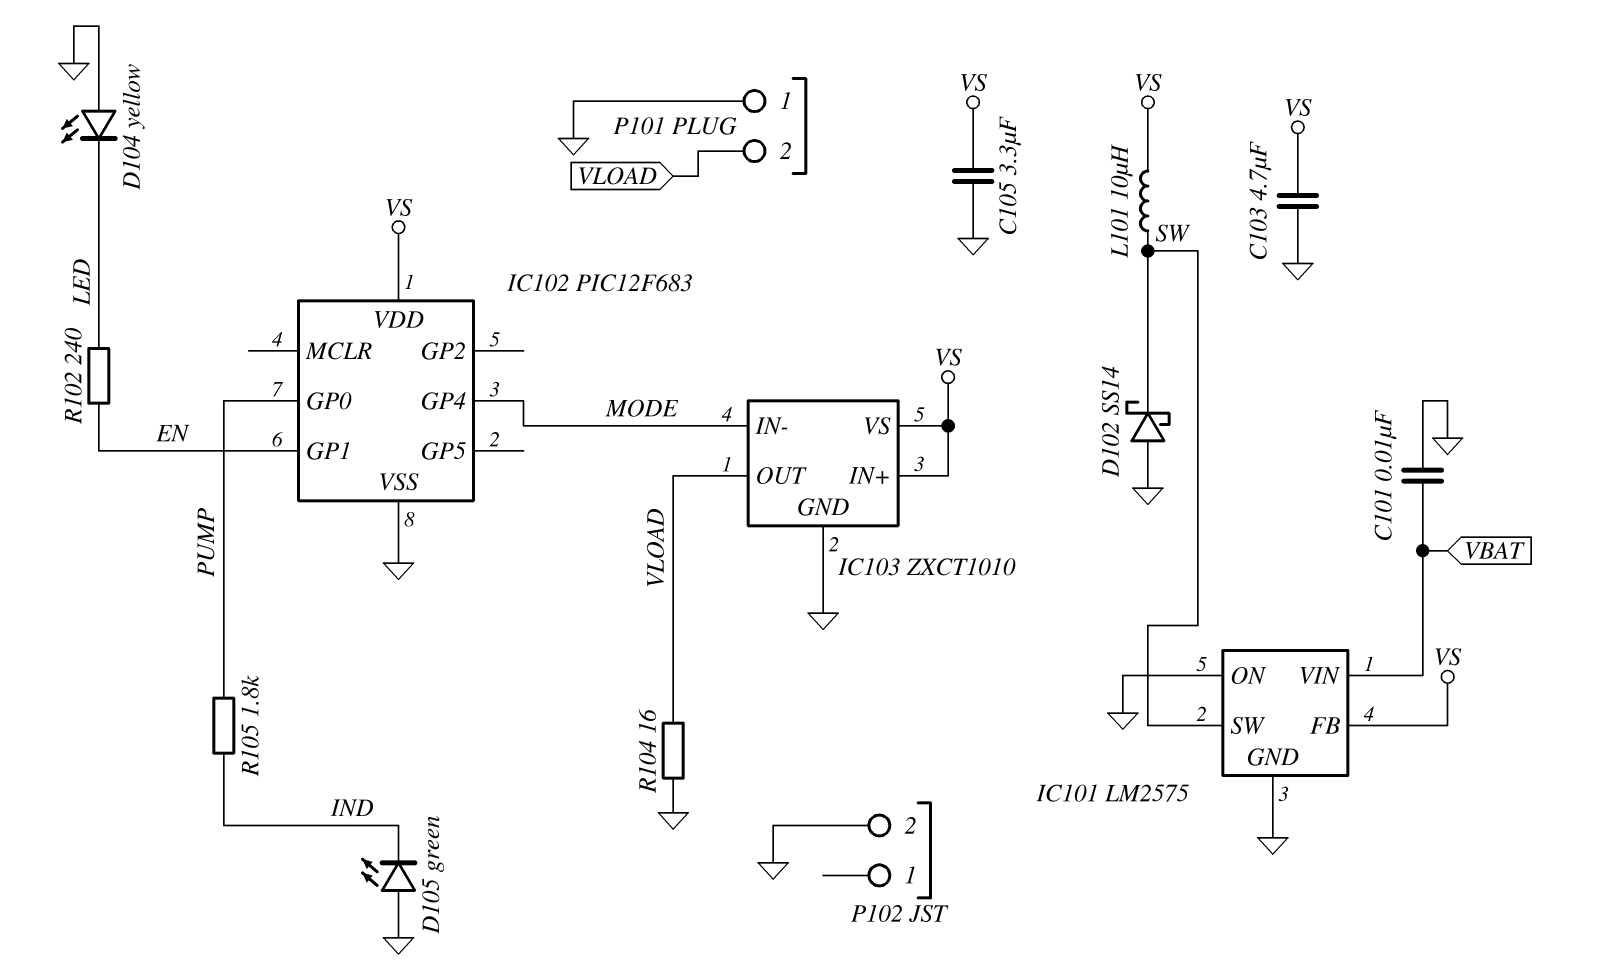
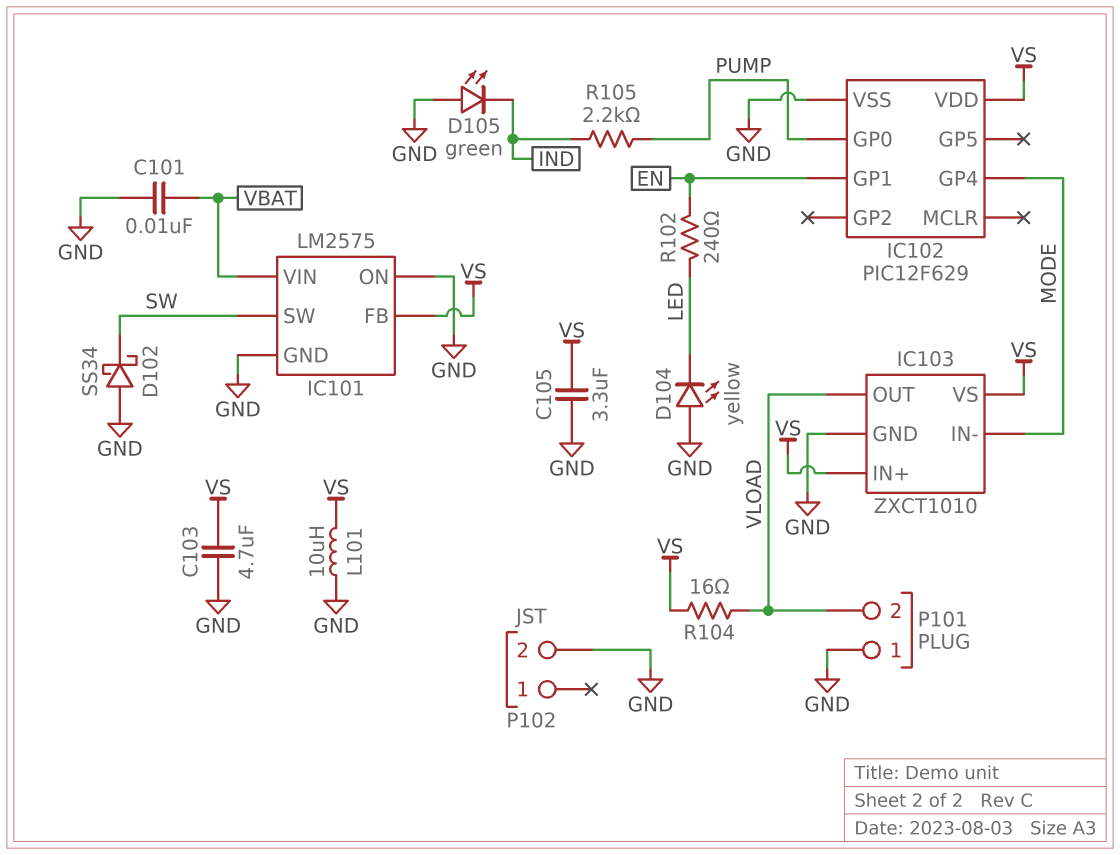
D102: schottky SS14 (A GND, K SW) -> schottky SS34 (A GND, K SW)
IC102: PIC12F683 -> PIC12F629
L101: 10uH (SW, VS) -> 10uH (GND, VS)
R104: 16 (GND, VLOAD) -> 16 (VLOAD, VS)
R105: 1.8k (IND, PUMP) -> 2.2k (IND, PUMP)

